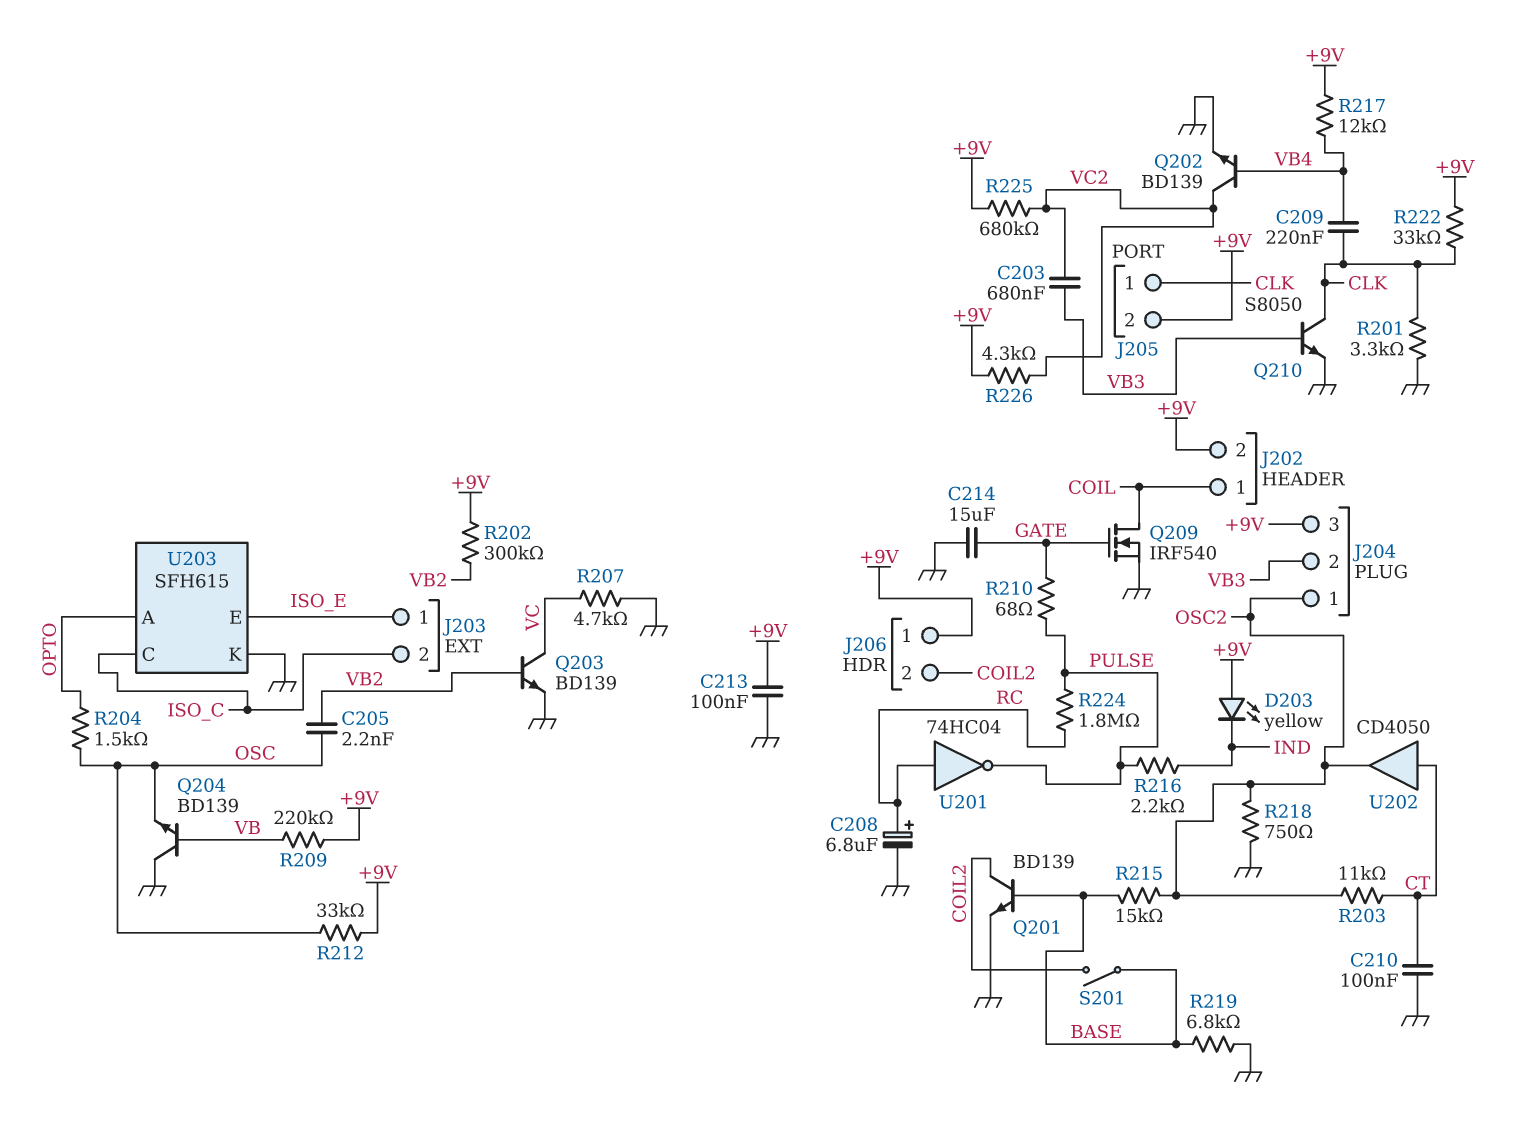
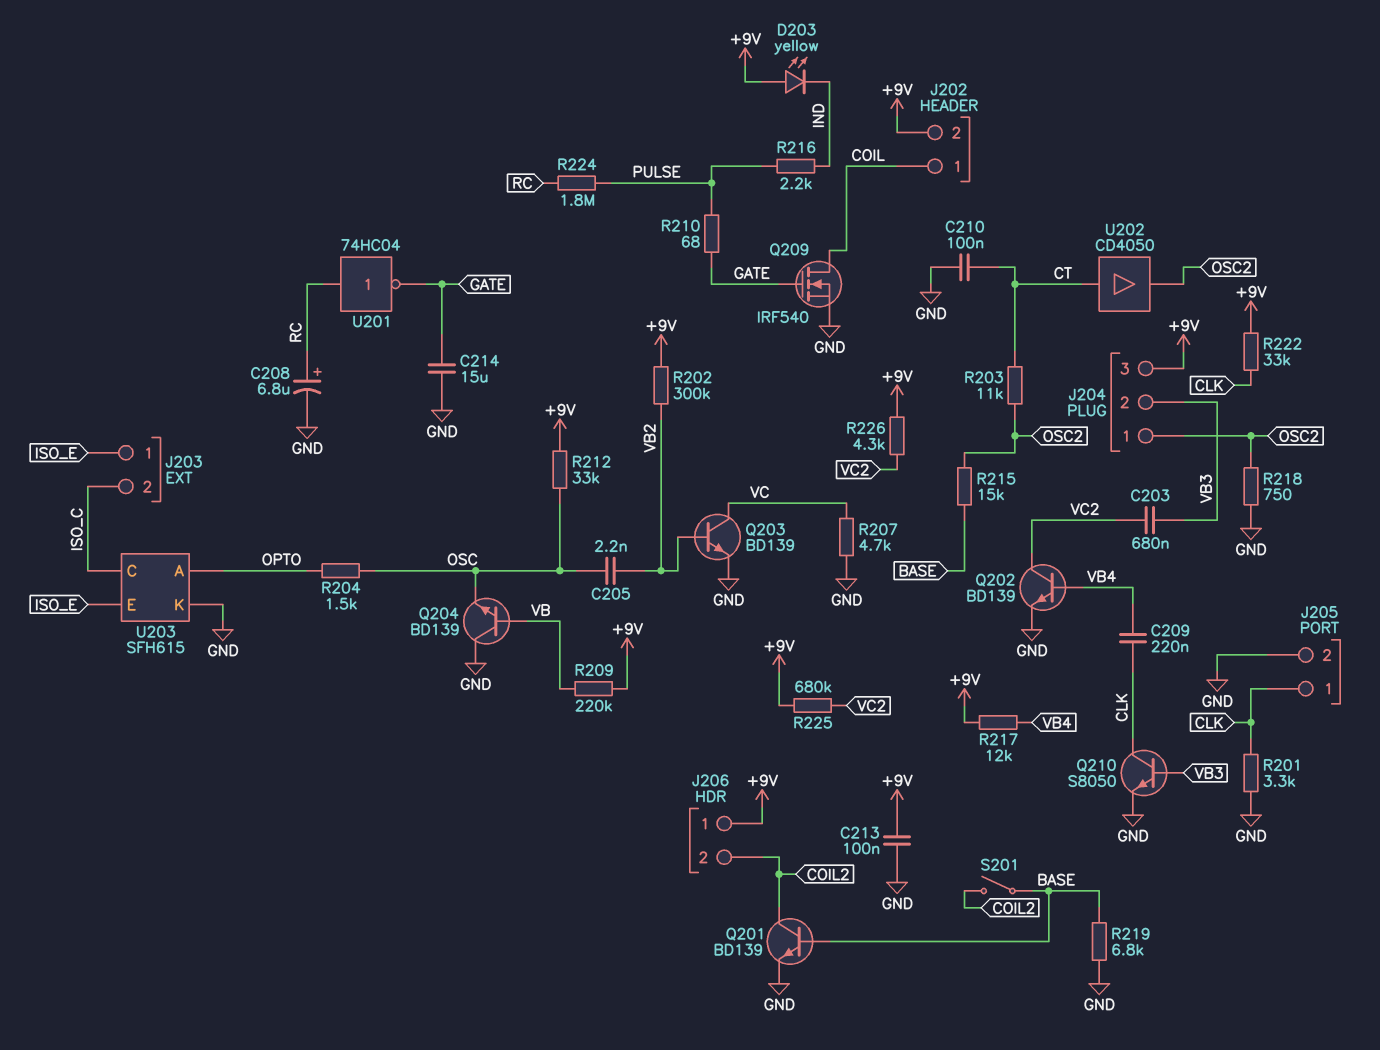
J205 pin 2: +9V -> GND
U201: NOT 74HC04 (in RC, out PULSE) -> NOT 74HC04 (in RC, out GATE)

